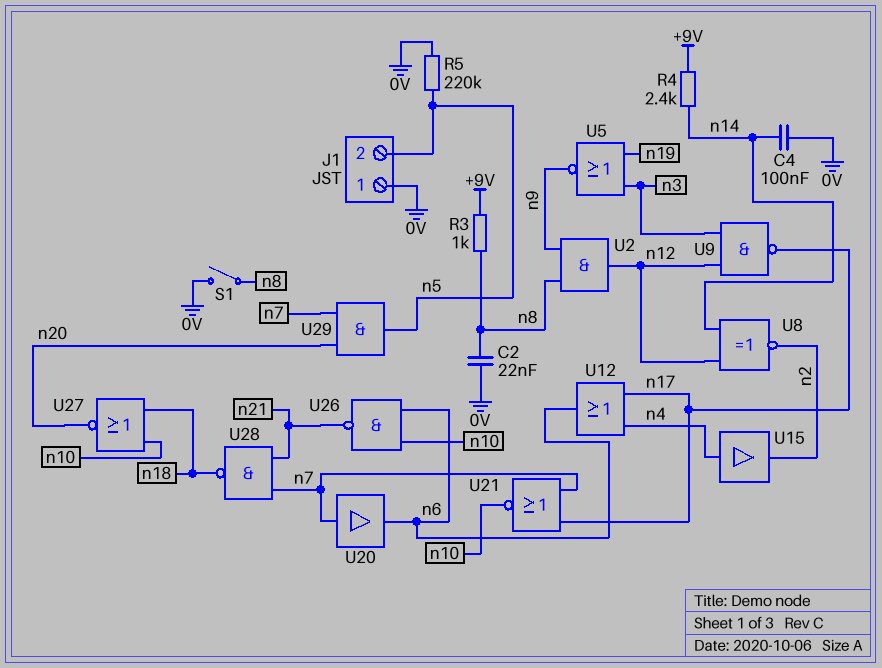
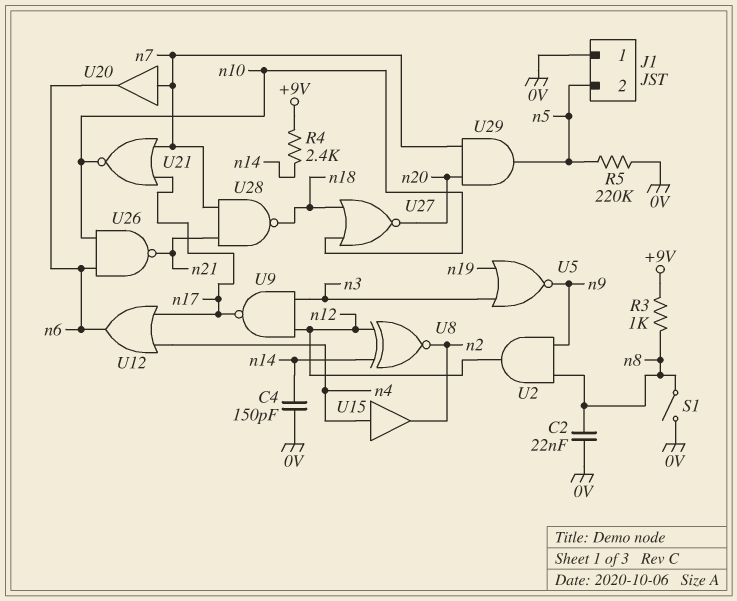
C4: 100nF (0V, n14) -> 150pF (0V, n14)

